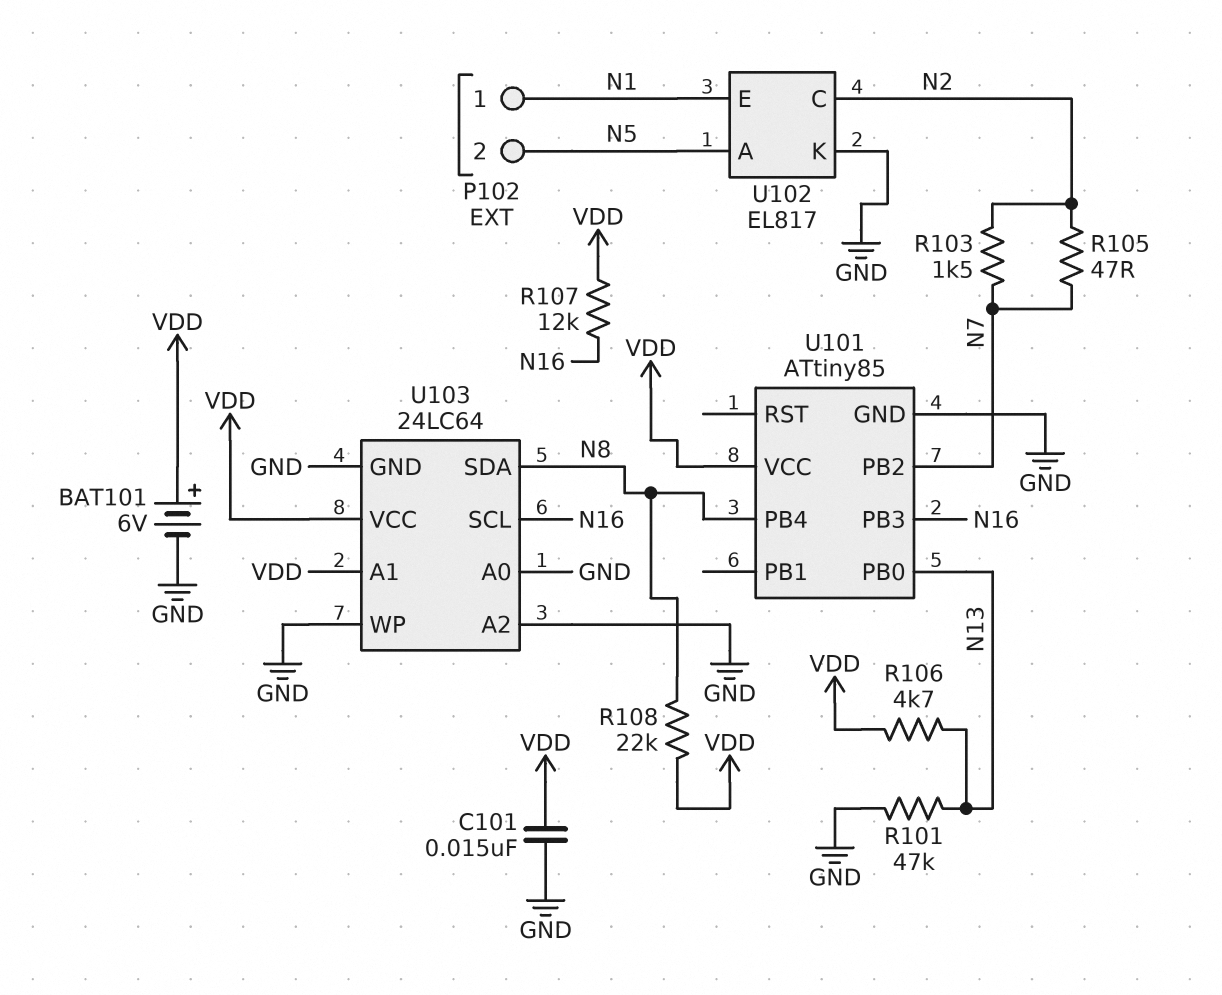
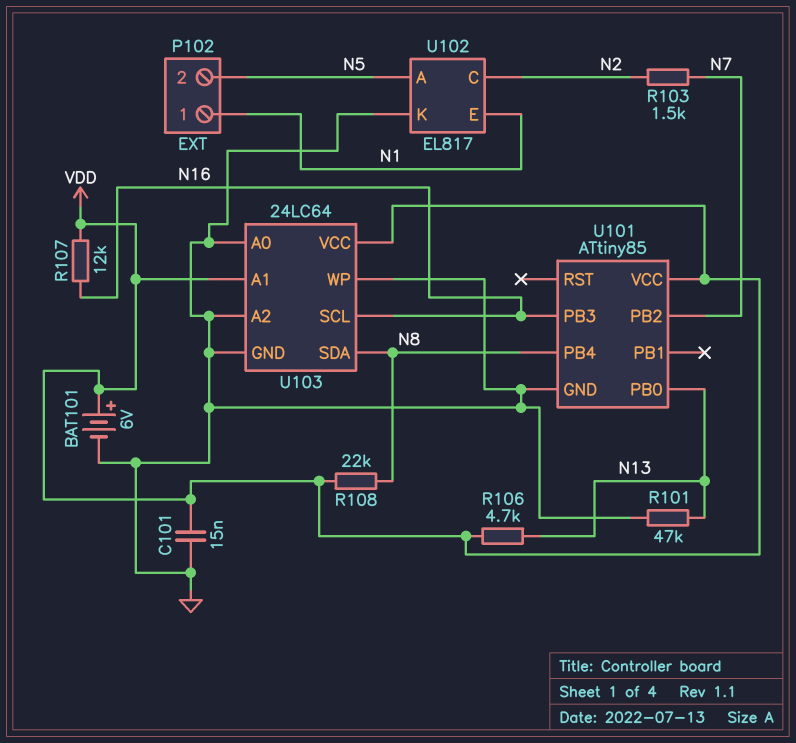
R105: 47 (N2, N7) -> none

